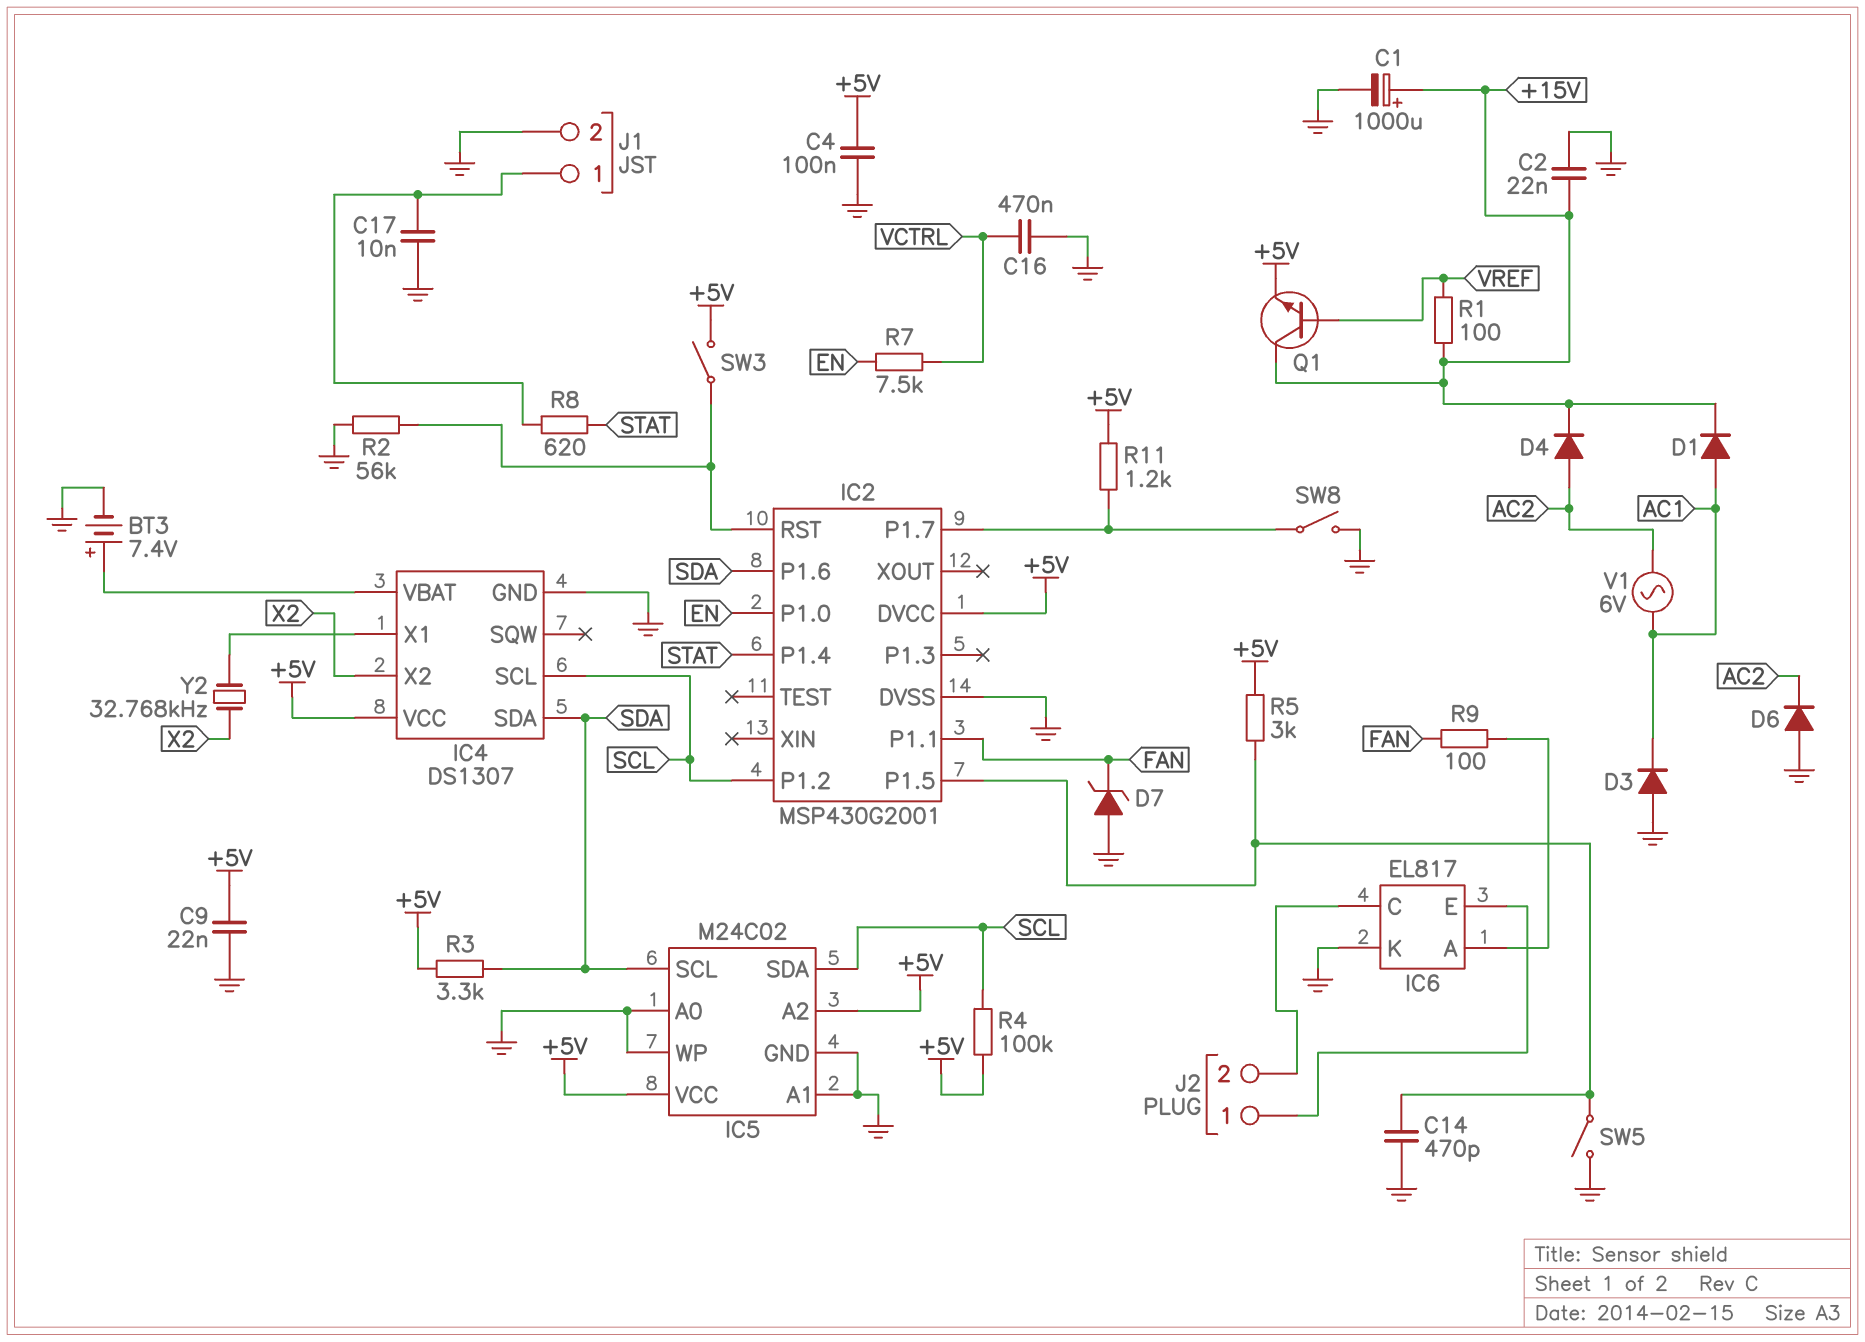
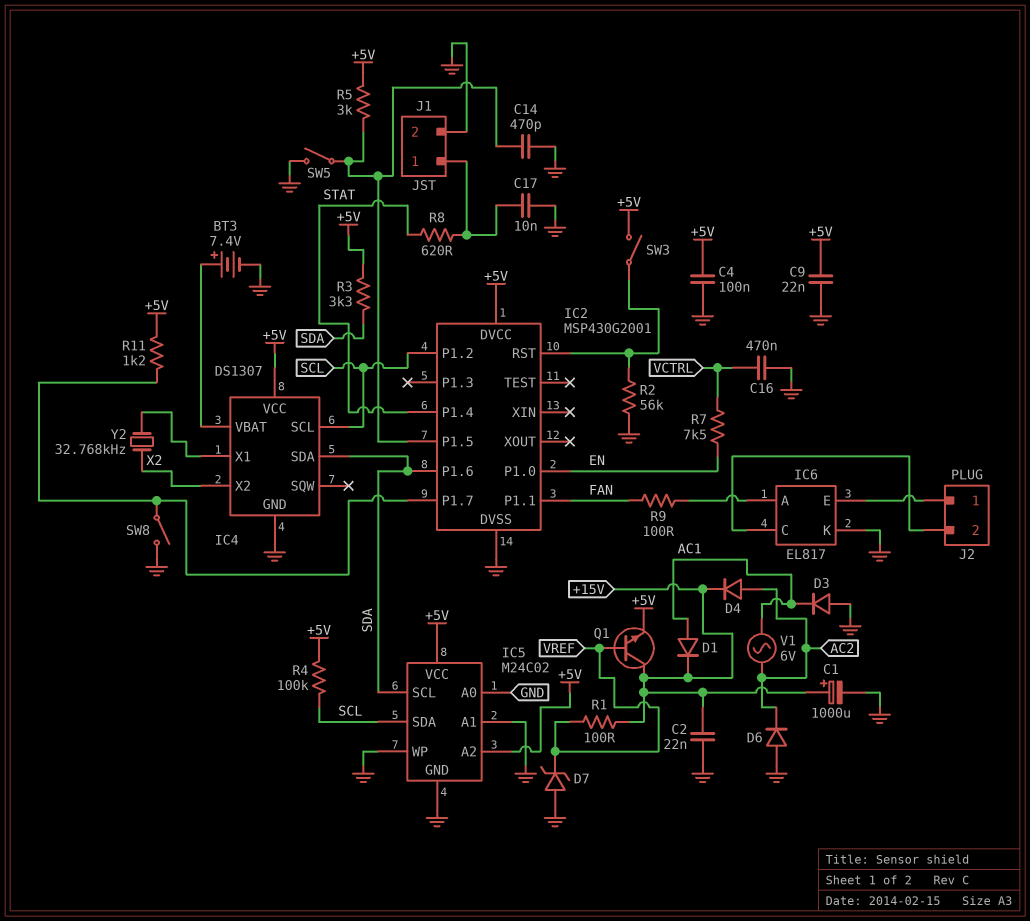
D7: zener (A GND, K FAN) -> zener (A GND, K VREF)

